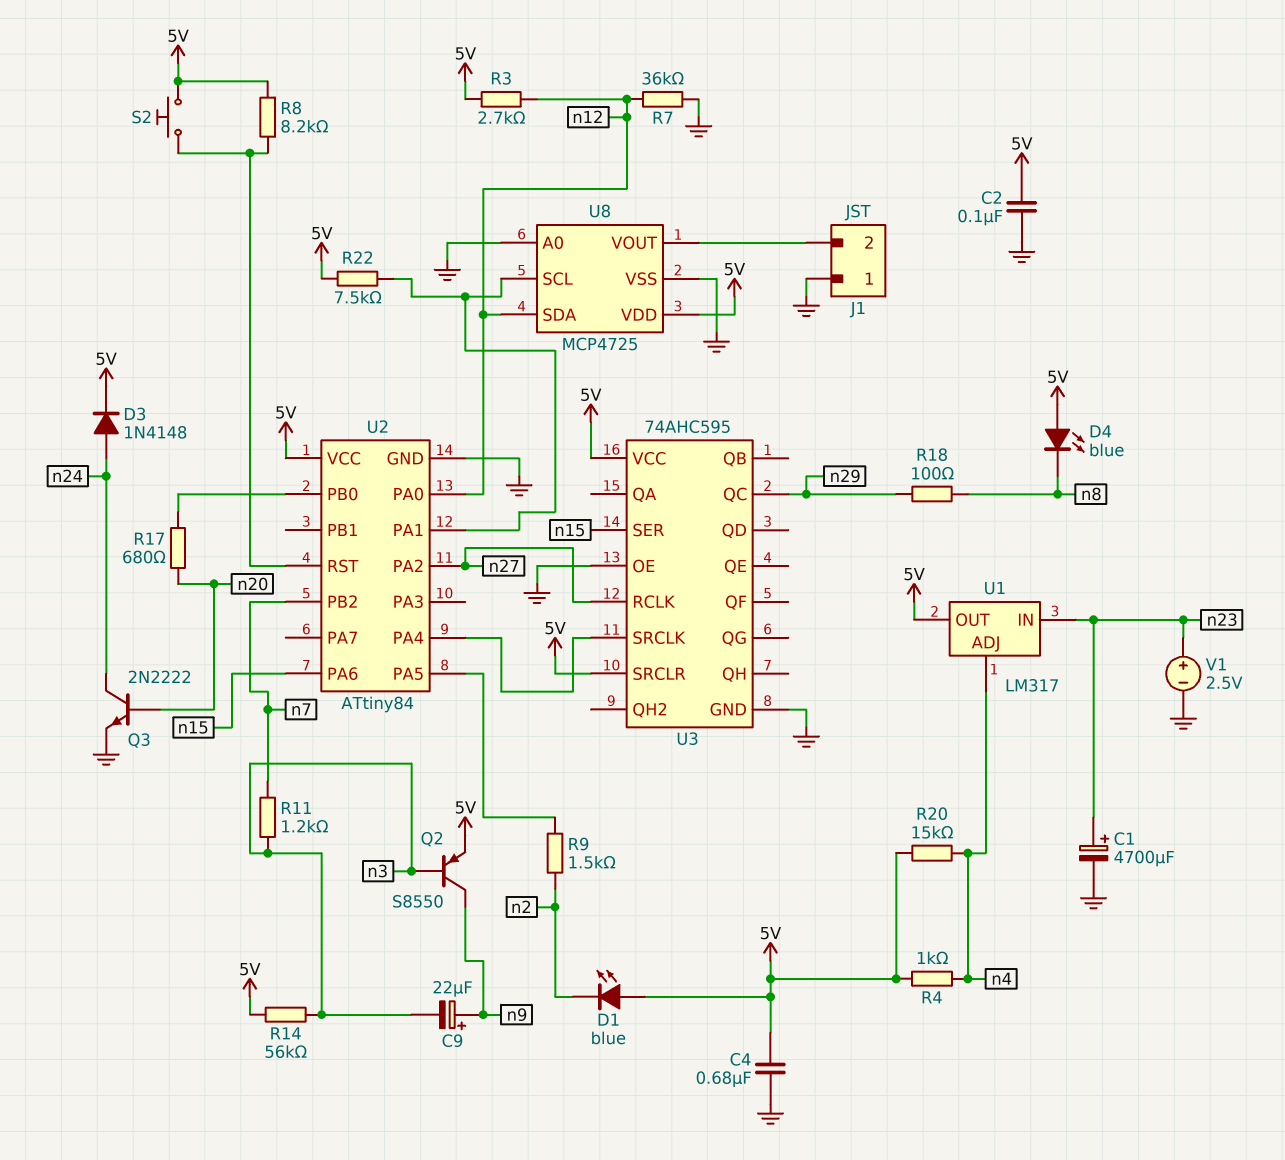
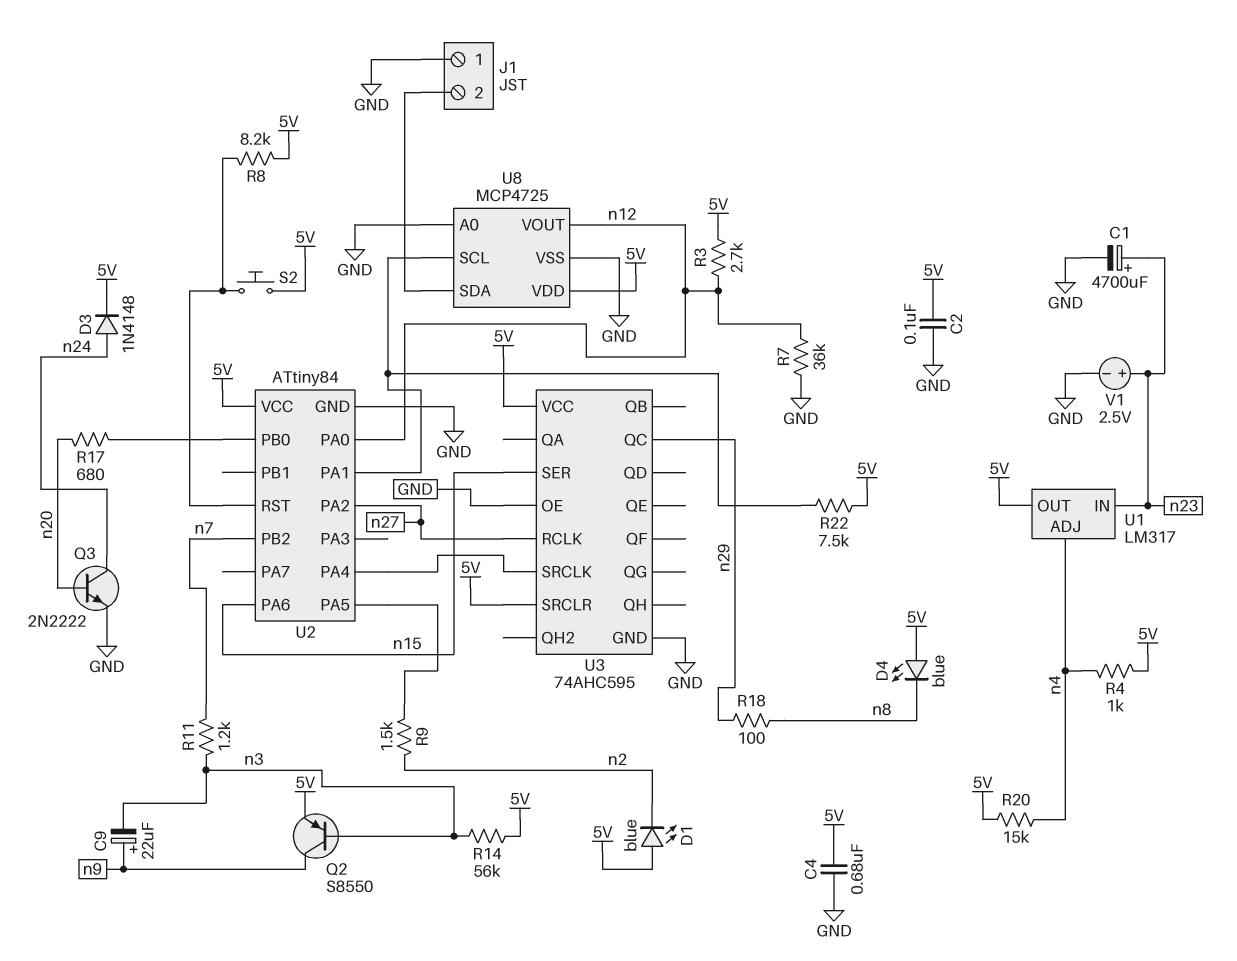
U8 pin SDA: n12 -> J1/2
U8 pin VOUT: J1/2 -> n12

